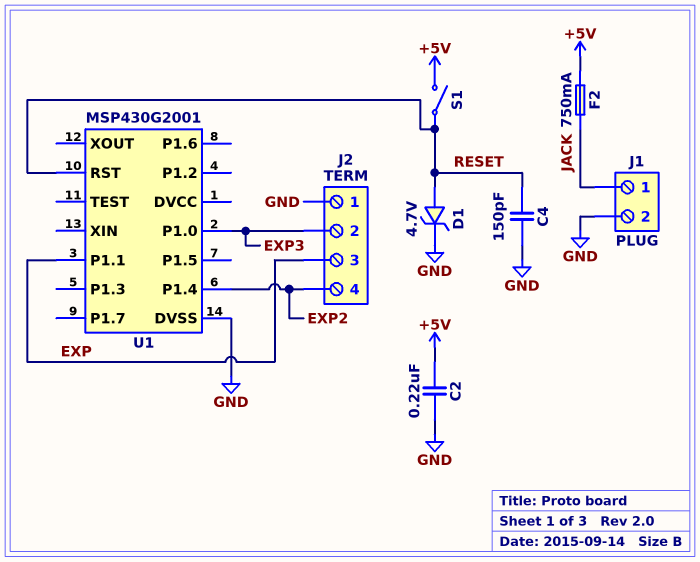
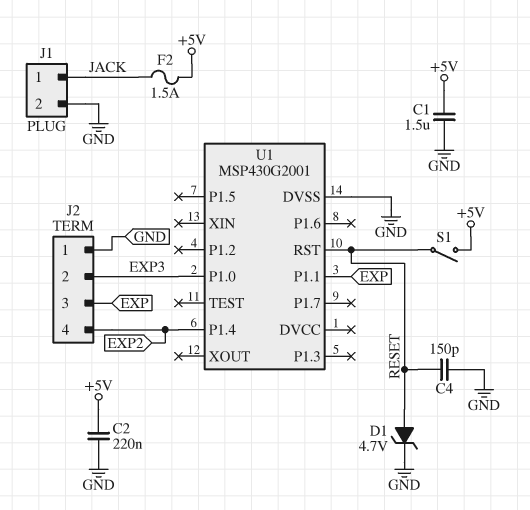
C1: none -> 1.5uF (+5V, GND)
F2: 750mA (+5V, JACK) -> 1.5A (+5V, JACK)

